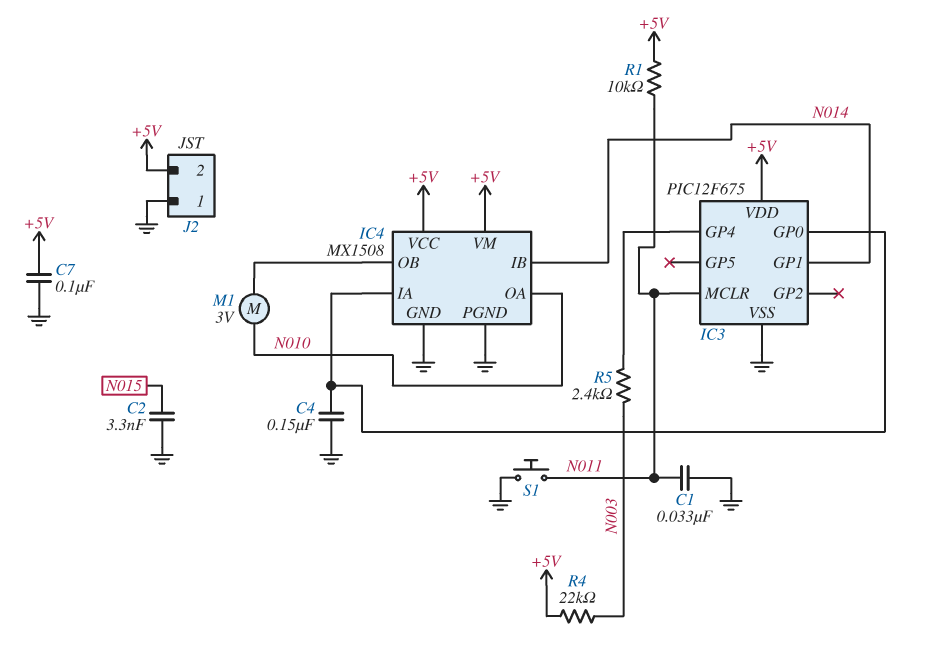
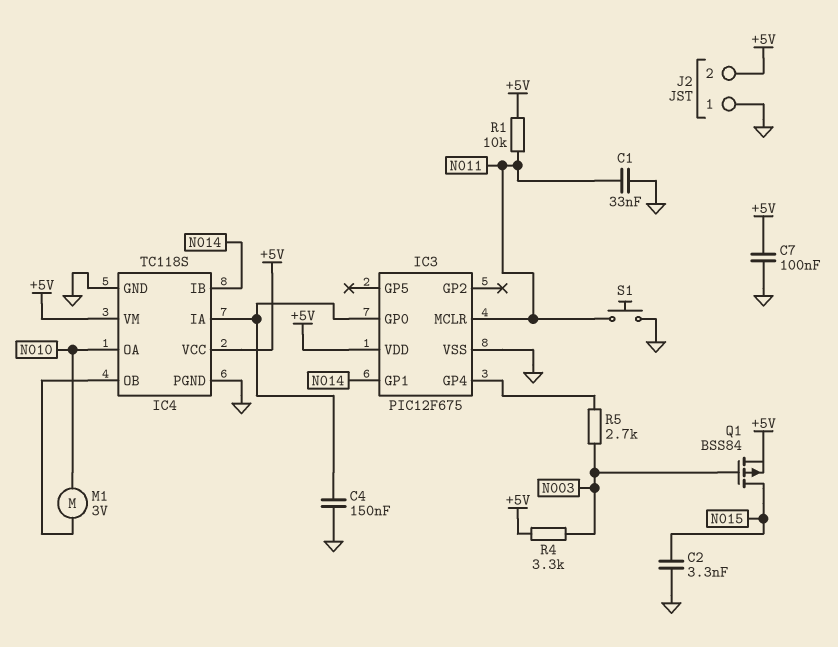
IC4: MX1508 -> TC118S
Q1: none -> PMOS BSS84 (G N003, D N015, S +5V)
R4: 22k (+5V, N003) -> 3.3k (+5V, N003)
R5: 2.4k (IC3/GP4, N003) -> 2.7k (IC3/GP4, N003)

